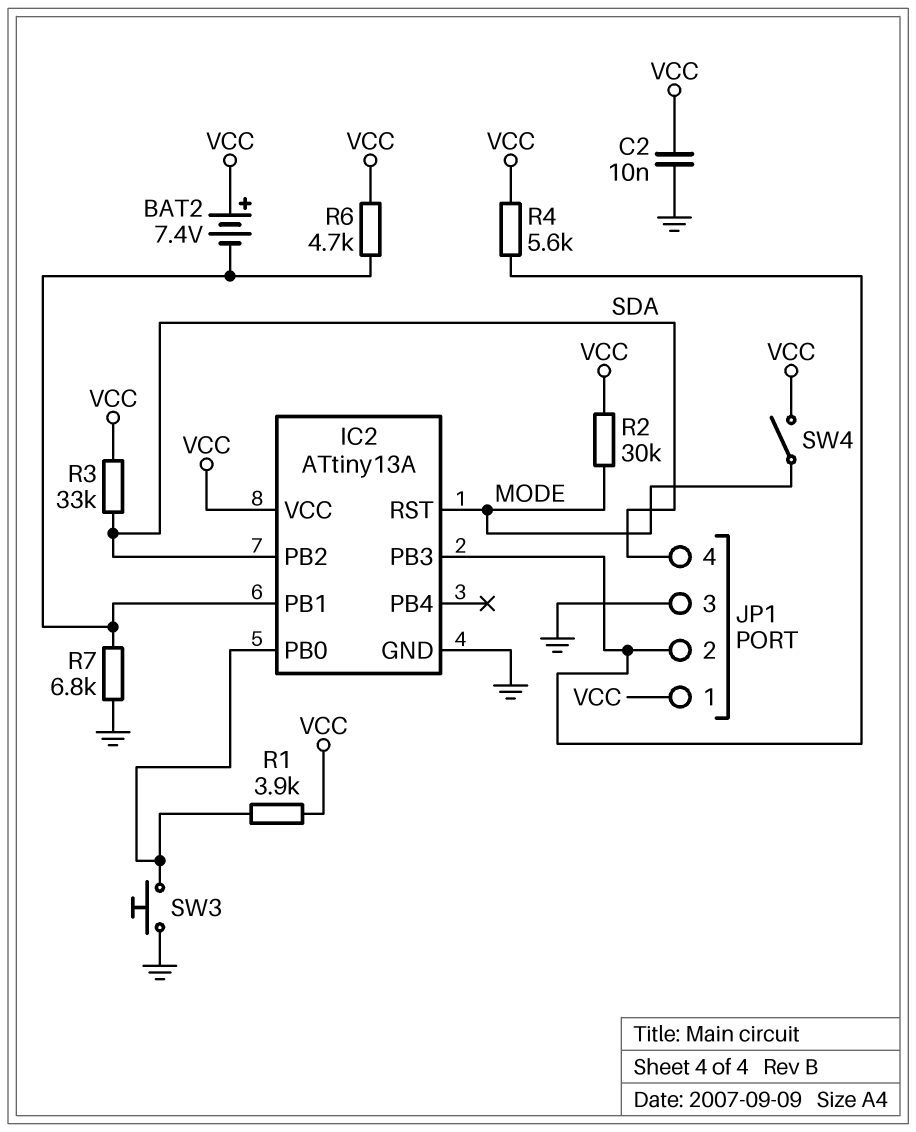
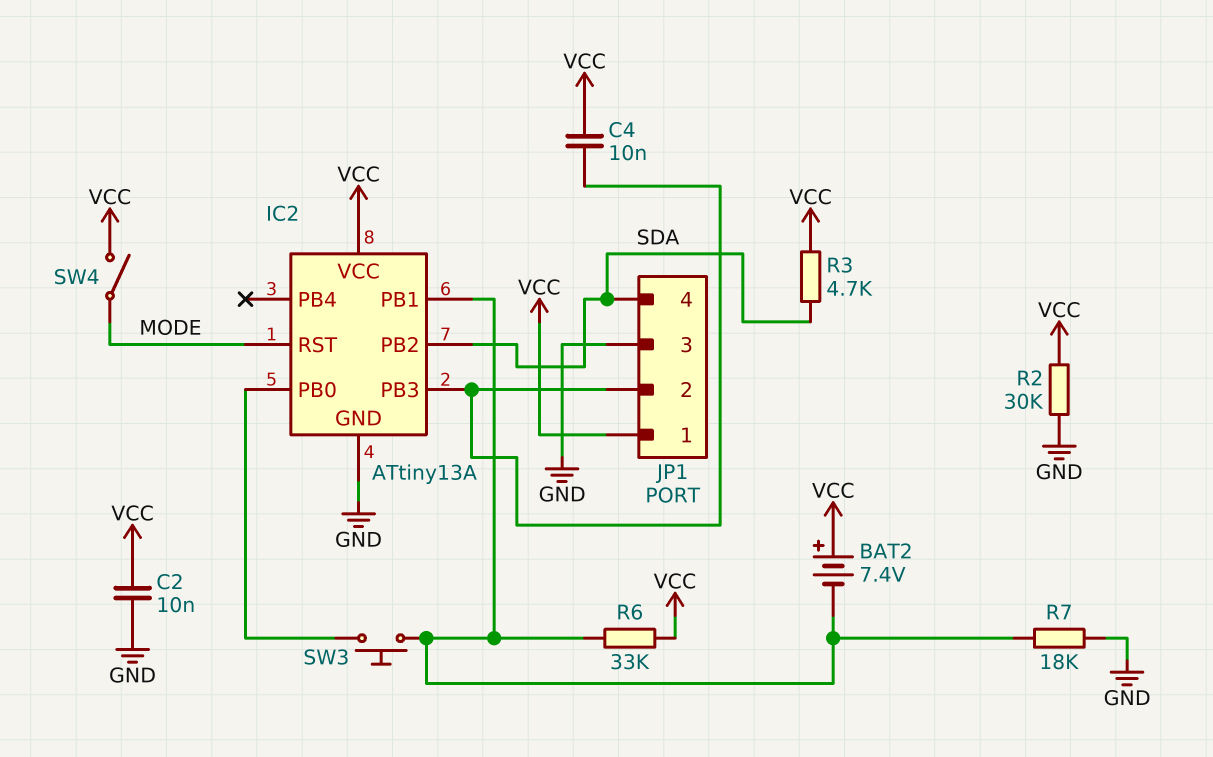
C4: none -> 10nF (IC2/PB3, VCC)
R1: 3.9k (IC2/PB0, VCC) -> none
R2: 30k (MODE, VCC) -> 30k (GND, VCC)
R3: 33k (SDA, VCC) -> 4.7k (SDA, VCC)
R4: 5.6k (IC2/PB3, VCC) -> none
R6: 4.7k (IC2/PB1, VCC) -> 33k (IC2/PB1, VCC)
R7: 6.8k (GND, IC2/PB1) -> 18k (GND, IC2/PB1)
SW3: button (GND, IC2/PB0) -> button (IC2/PB0, IC2/PB1)

